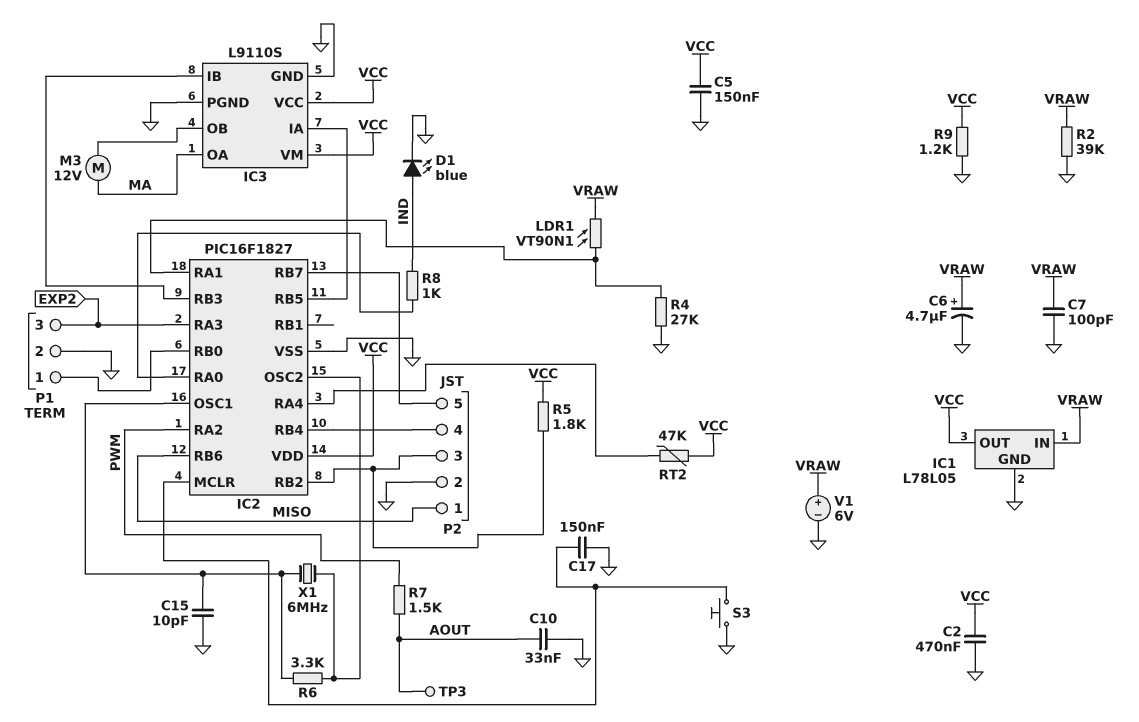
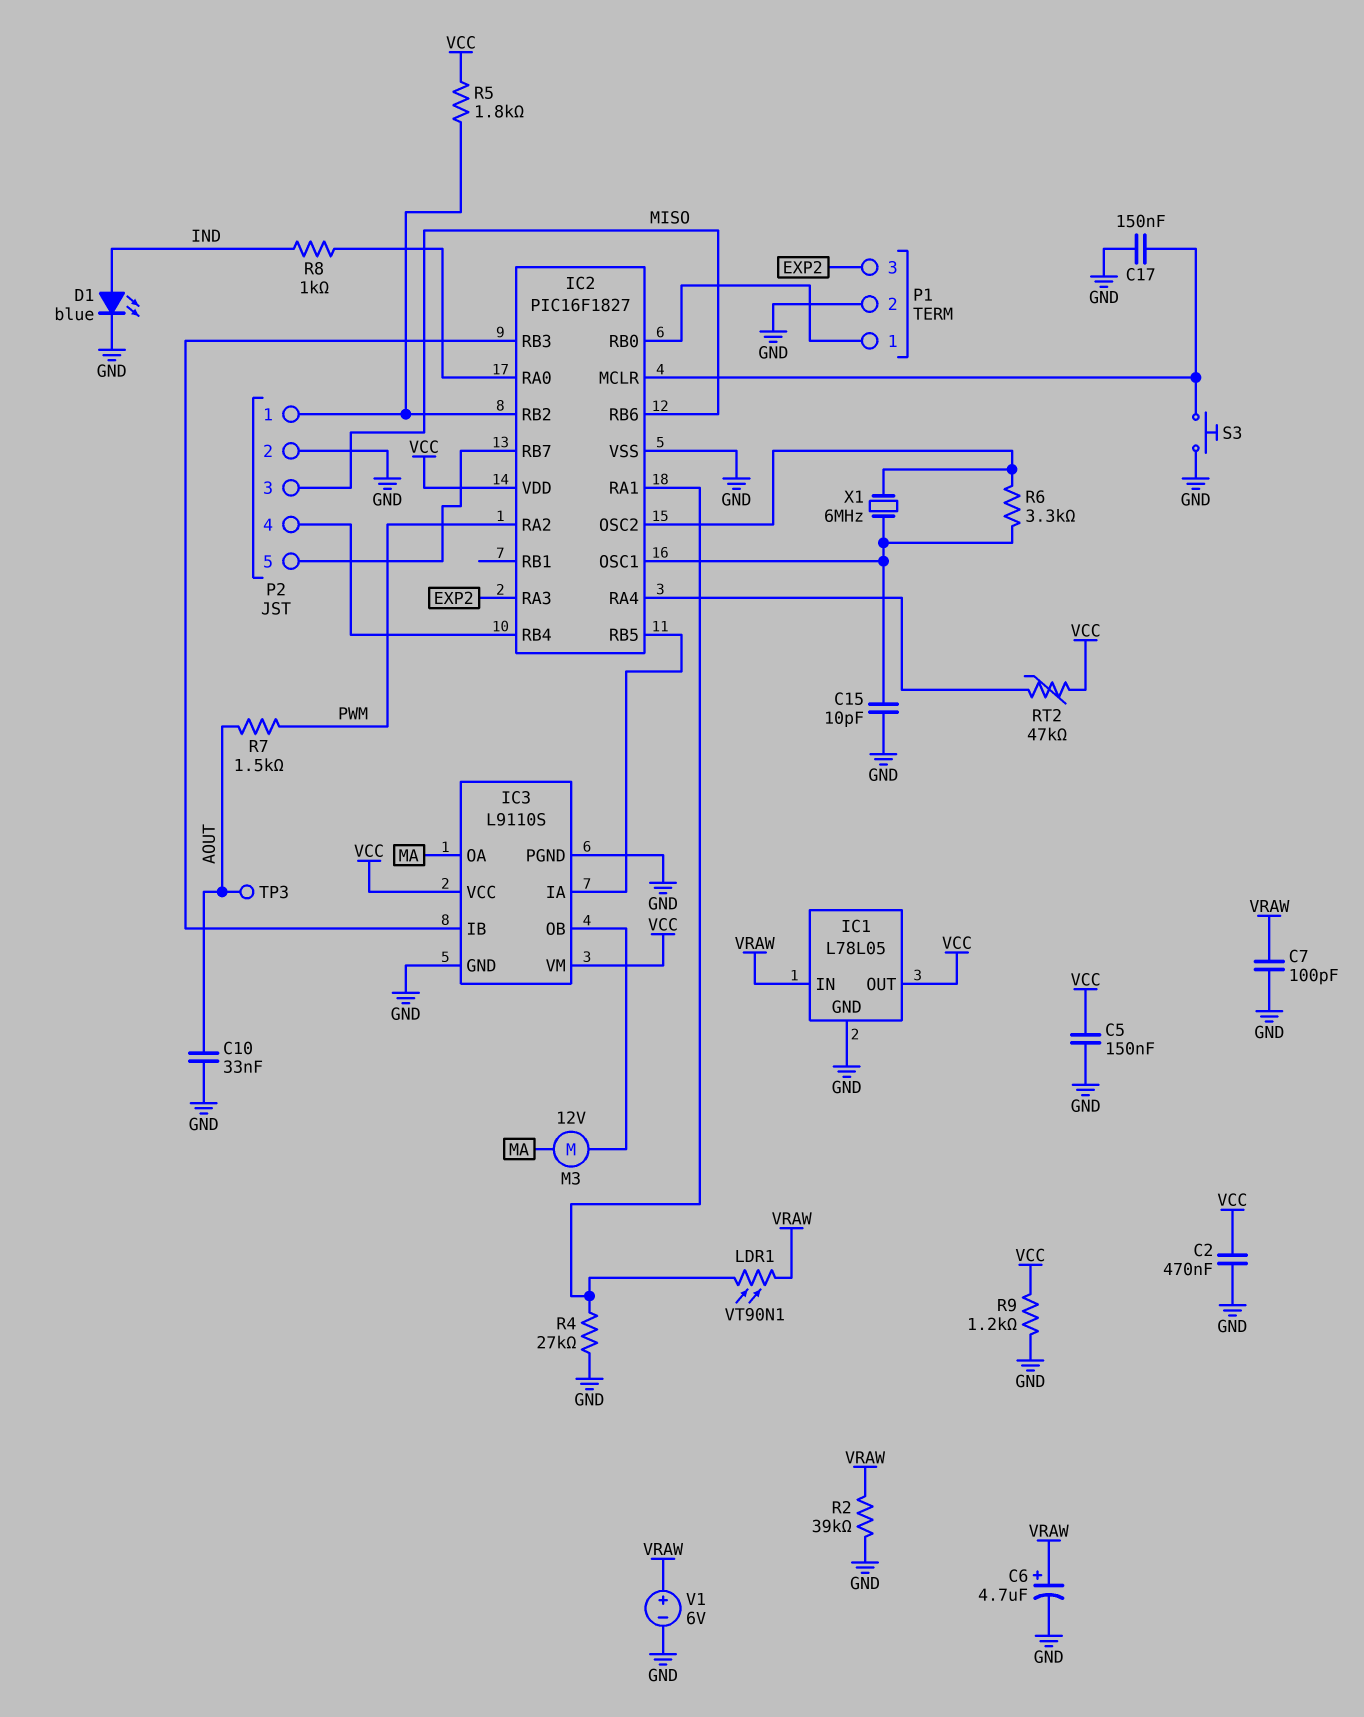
P2 pin 1: MISO -> IC2/RB2
P2 pin 3: IC2/RB2 -> MISO

